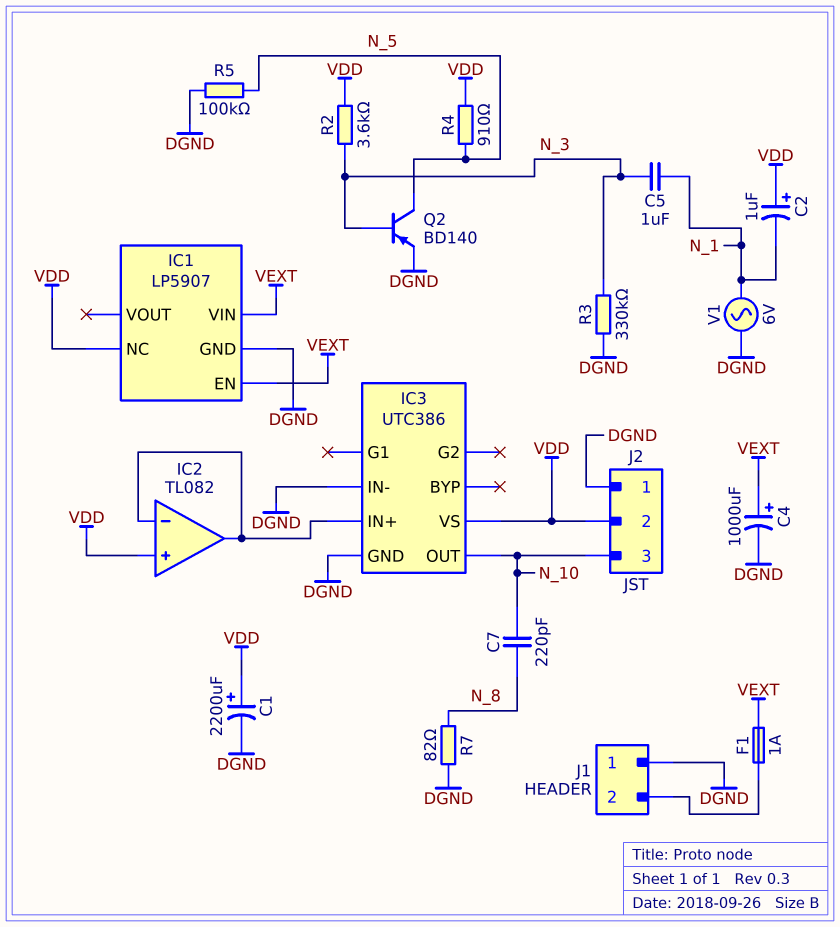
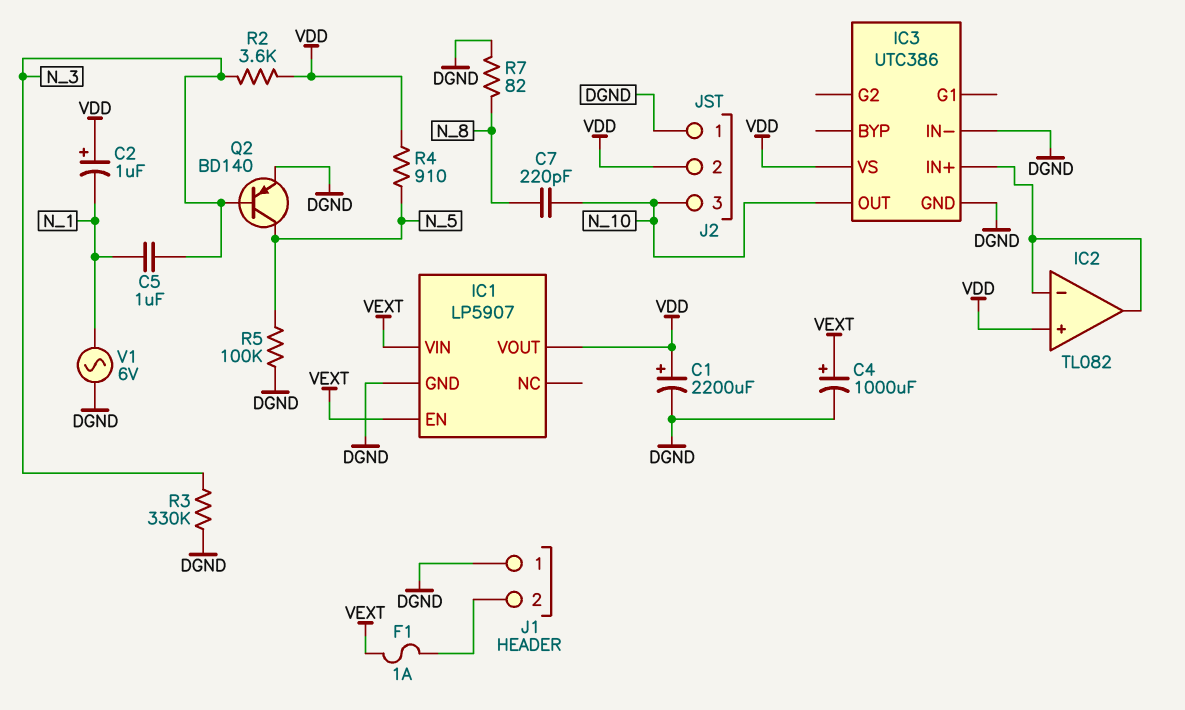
IC1 pin NC: VDD -> none
IC1 pin VOUT: none -> VDD

